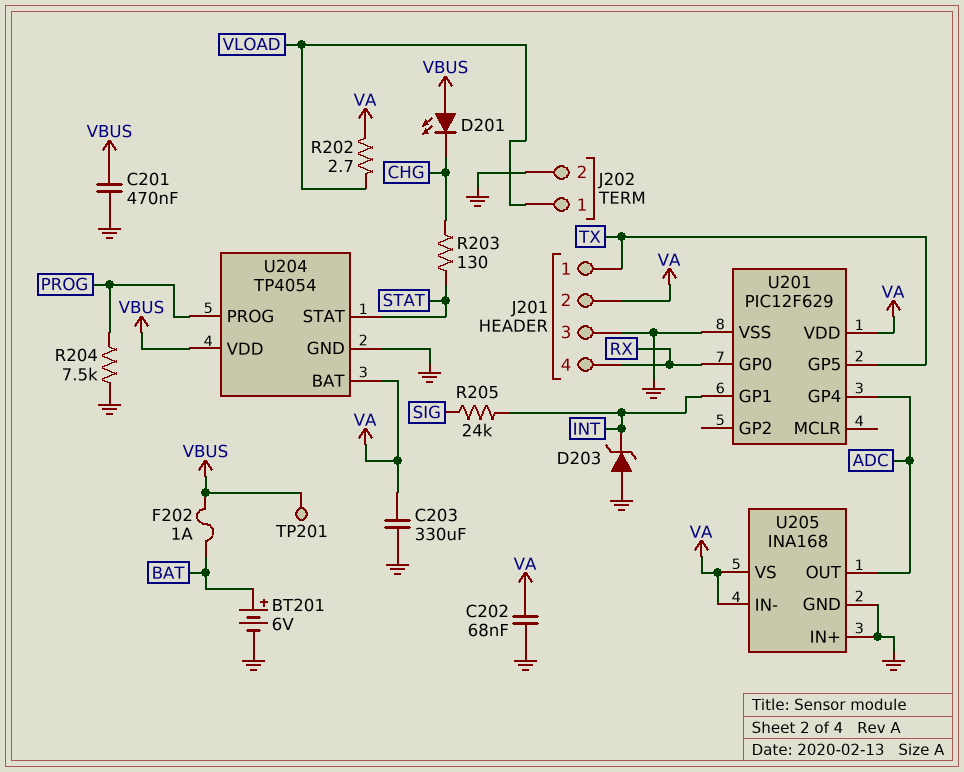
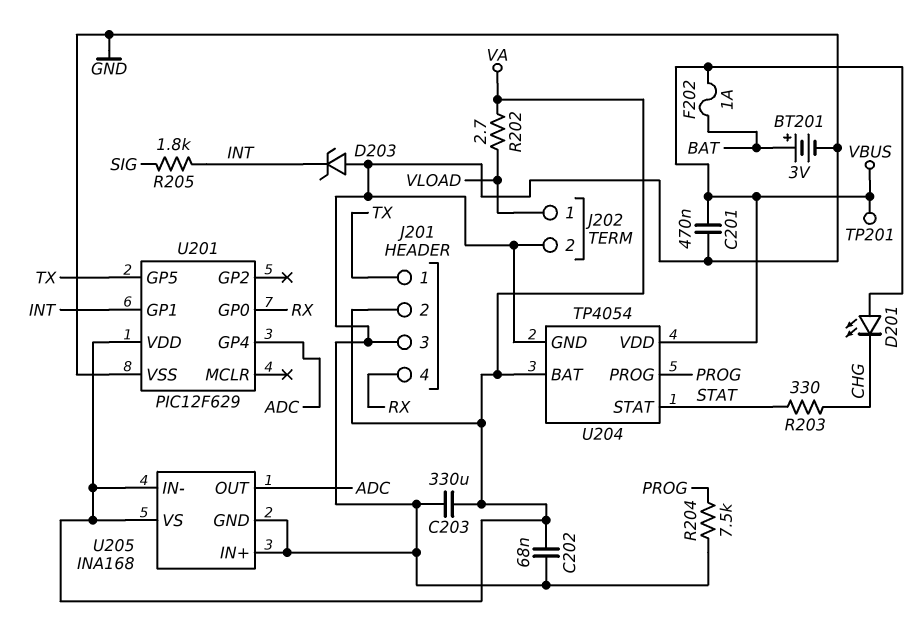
BT201: 6V (plus BAT, minus GND) -> 3V (plus BAT, minus GND)
R203: 130 (CHG, STAT) -> 330 (CHG, STAT)
R205: 24k (INT, SIG) -> 1.8k (INT, SIG)

